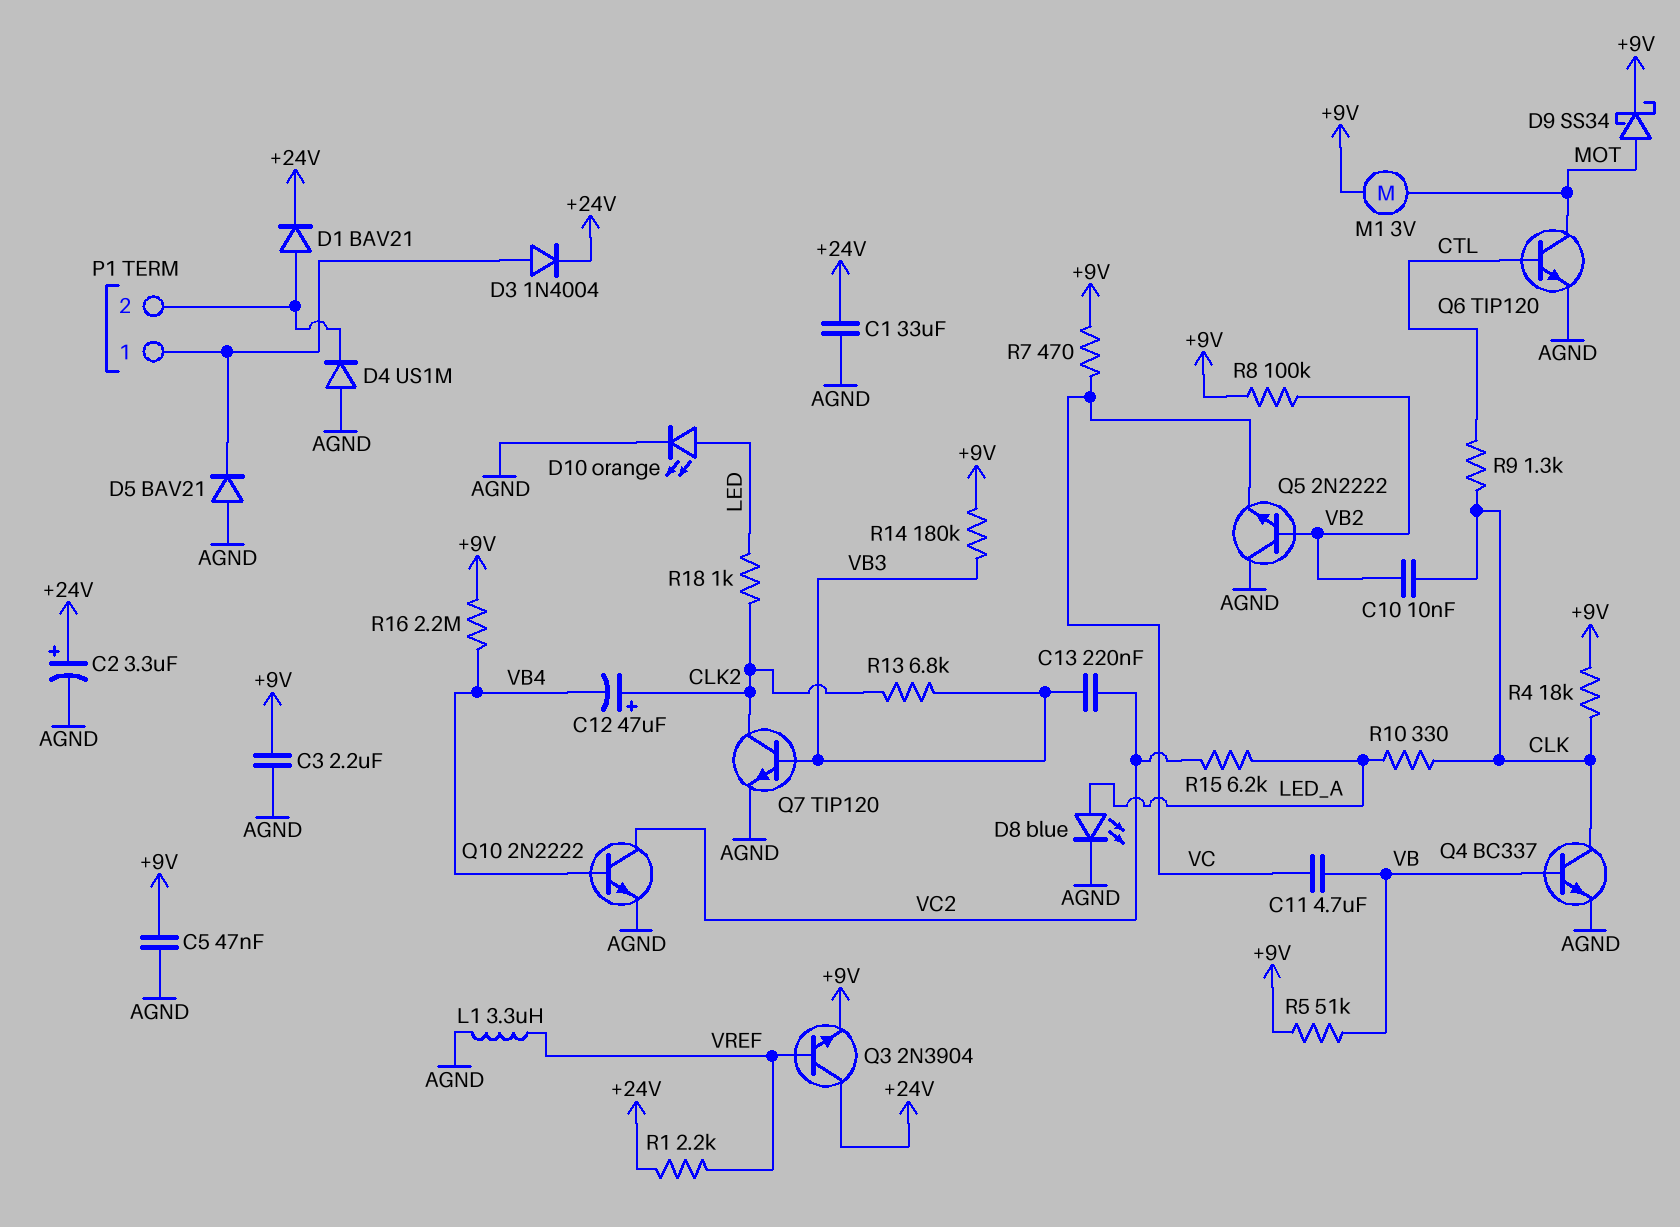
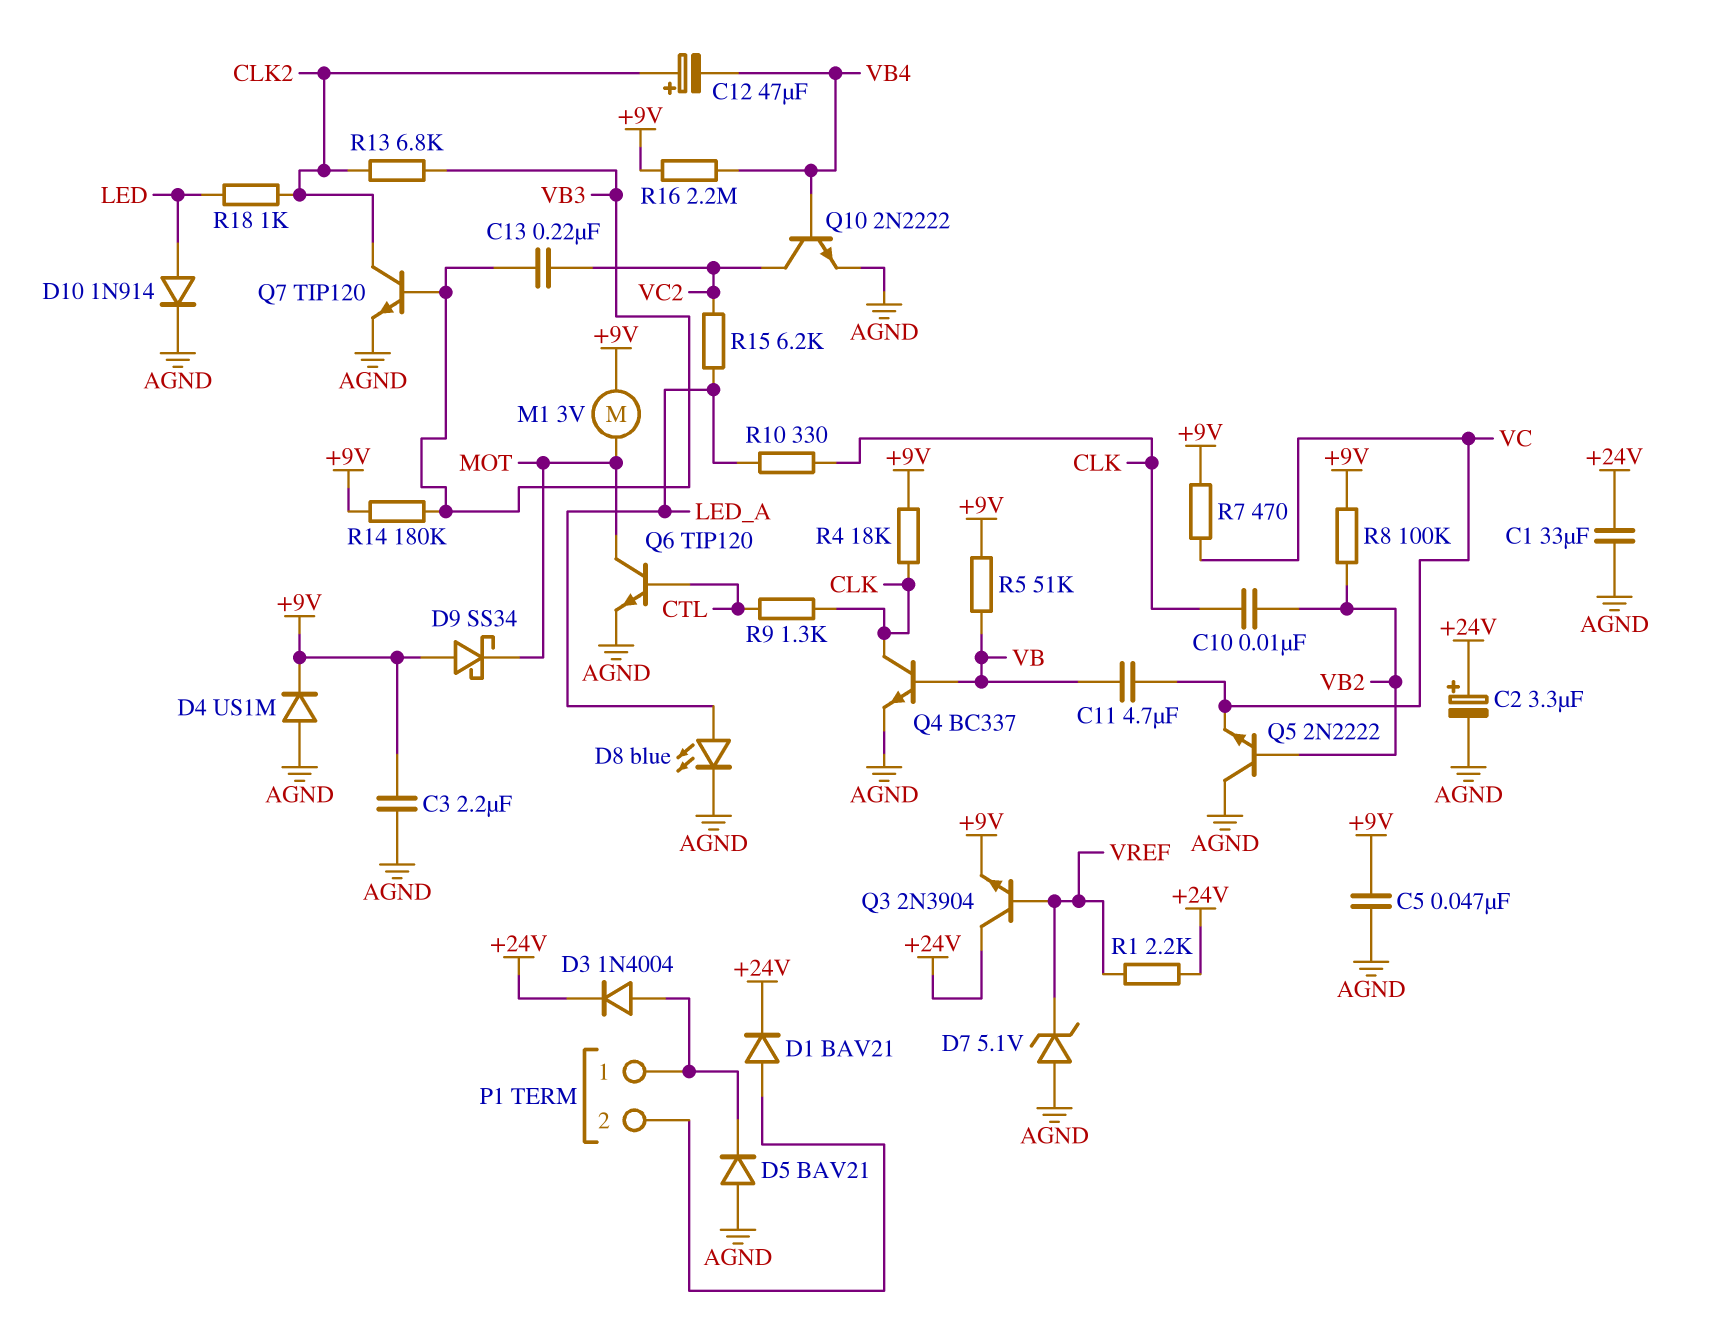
D4: diode US1M (A AGND, K P1/2) -> diode US1M (A AGND, K +9V)
D7: none -> zener 5.1V (A AGND, K VREF)
D9: schottky SS34 (A MOT, K +9V) -> schottky SS34 (A +9V, K MOT)
D10: LED orange (A LED, K AGND) -> diode 1N914 (A LED, K AGND)
L1: 3.3uH (AGND, VREF) -> none

